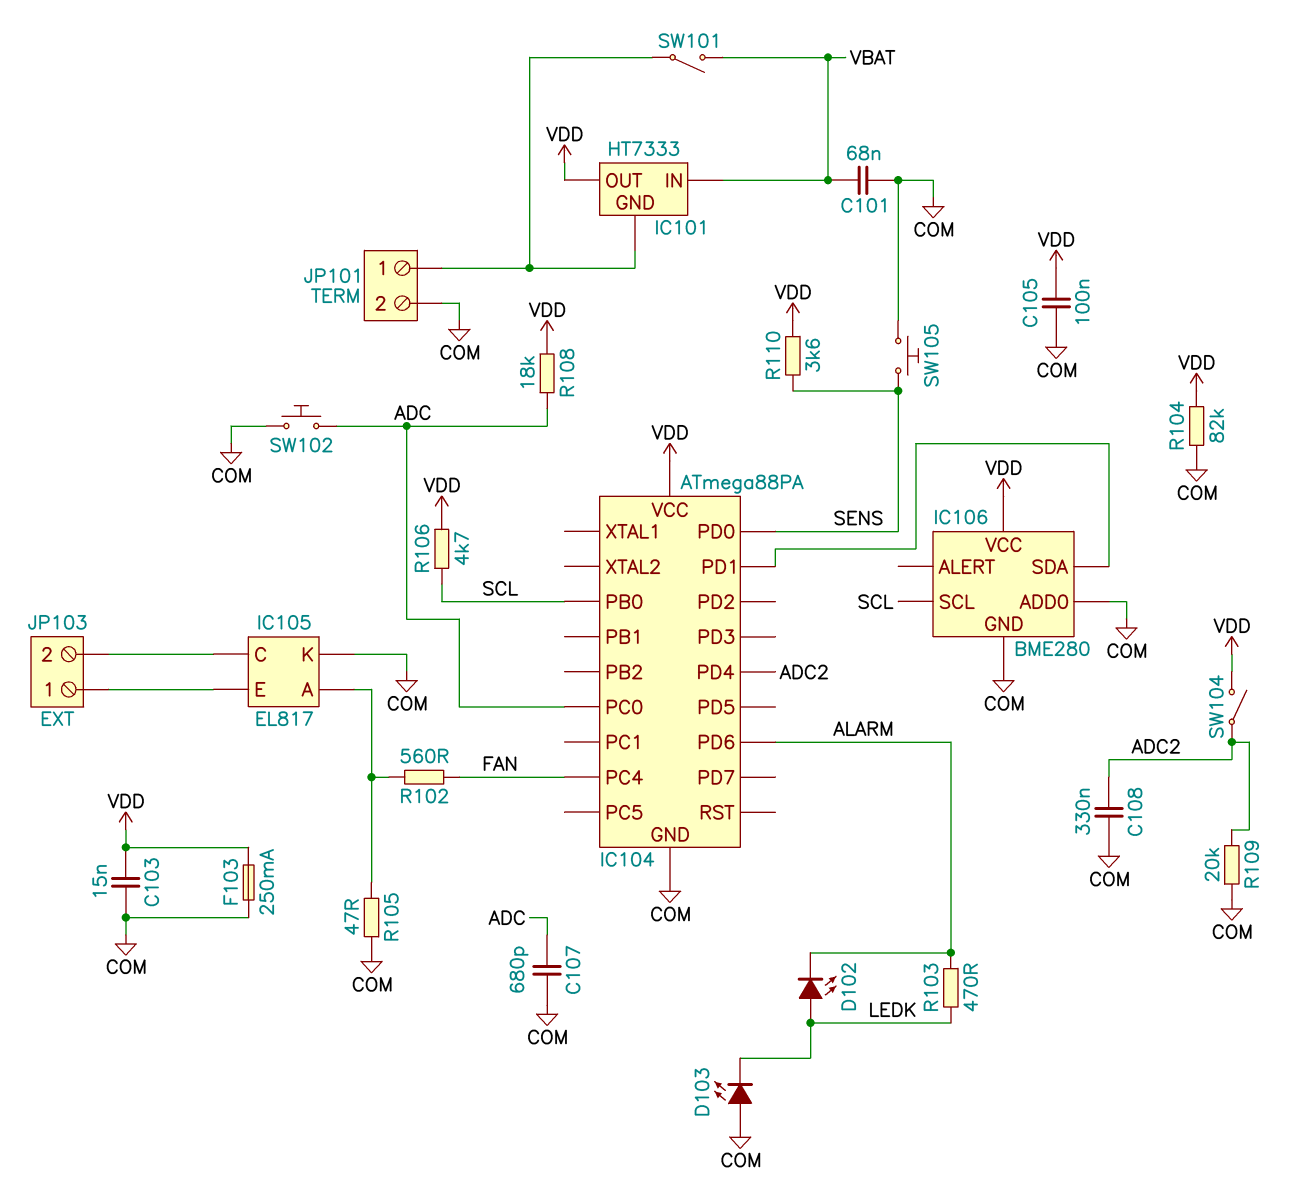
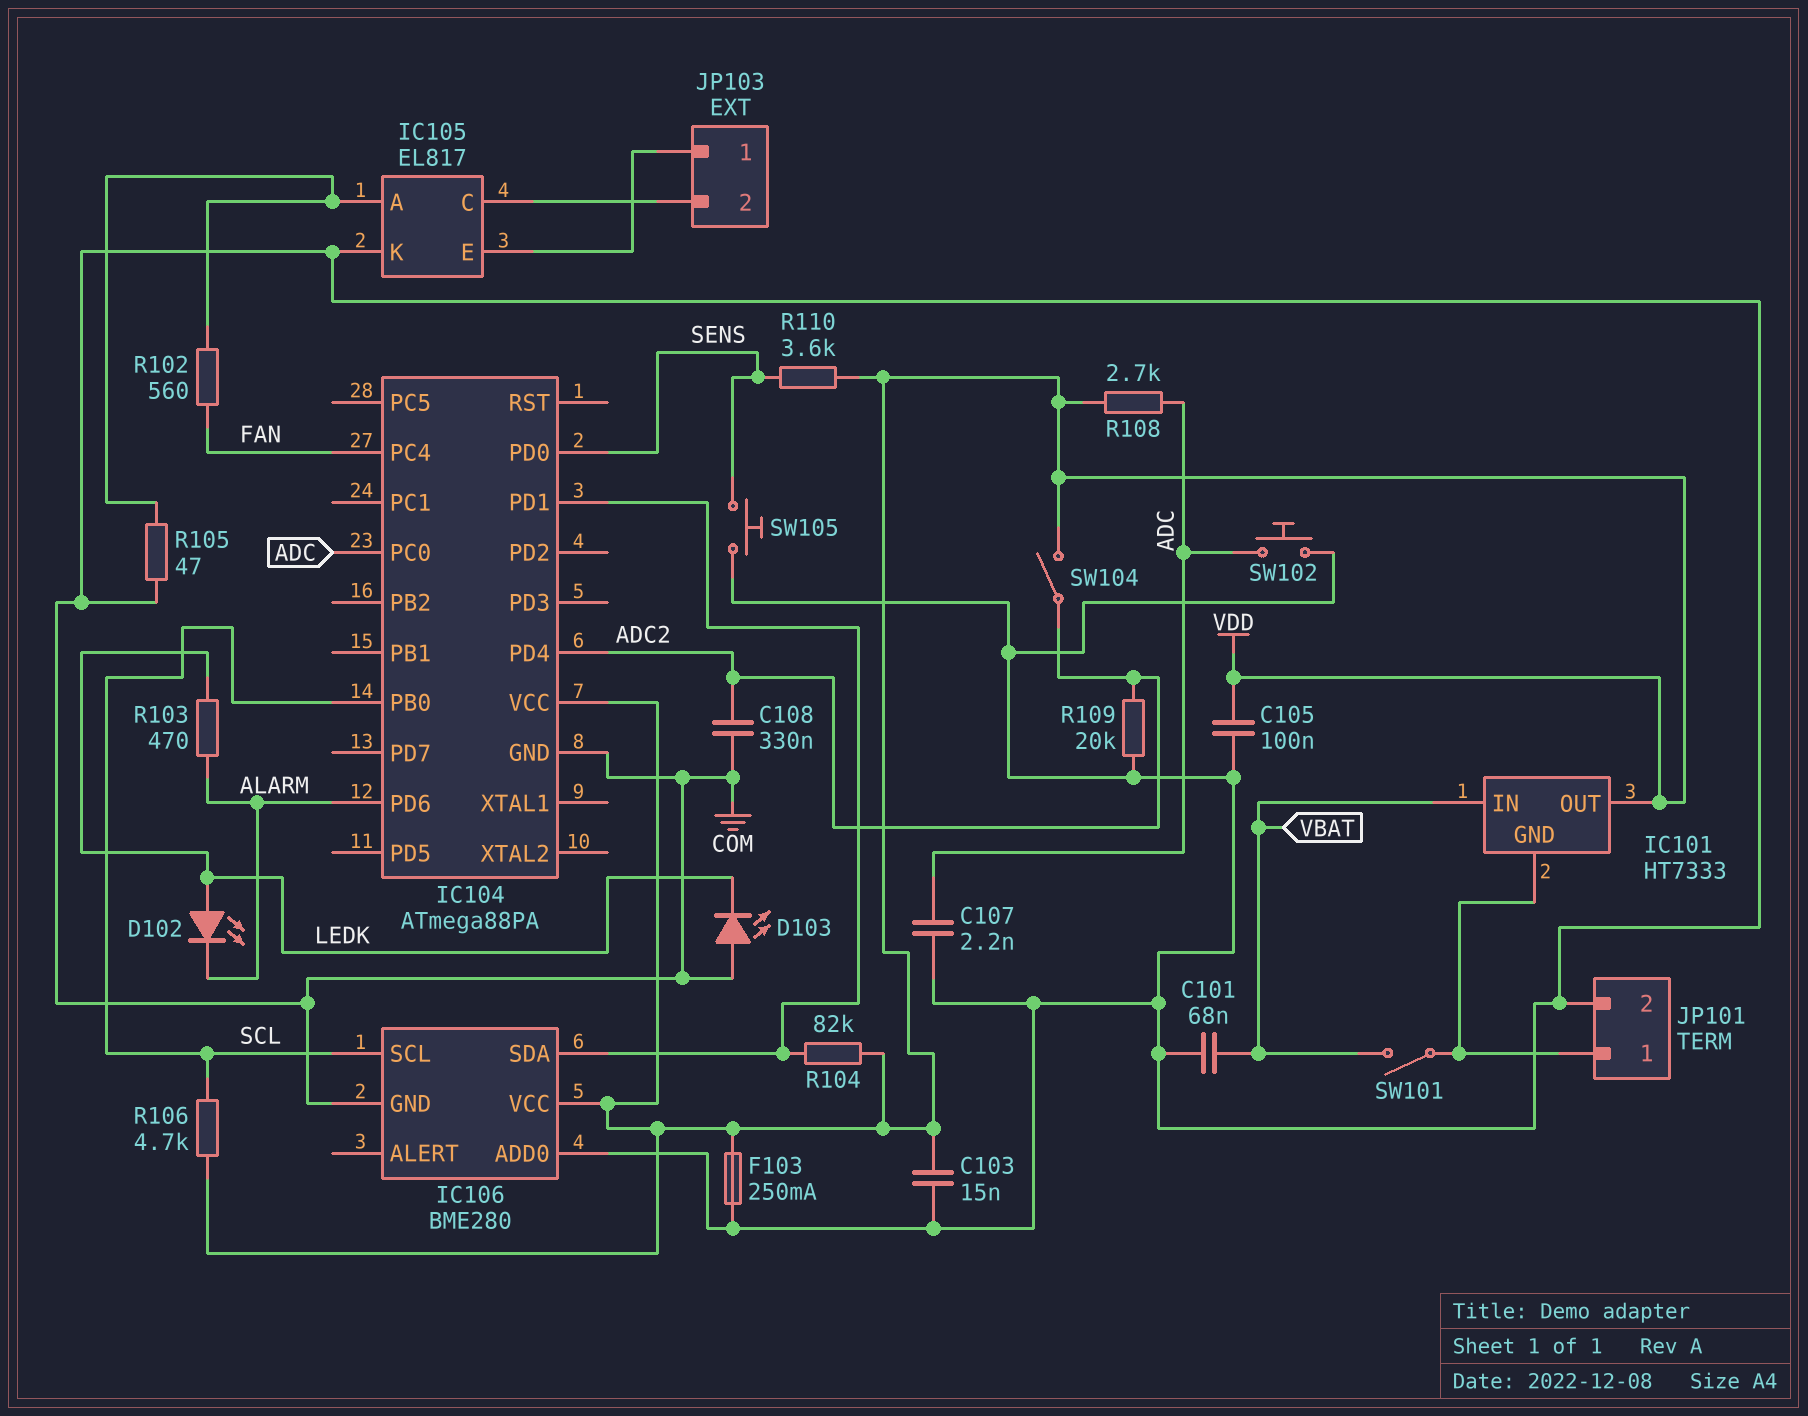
C107: 680pF (ADC, COM) -> 2.2nF (ADC, COM)
R104: 82k (COM, VDD) -> 82k (IC104/PD1, VDD)
R108: 18k (ADC, VDD) -> 2.7k (ADC, VDD)

